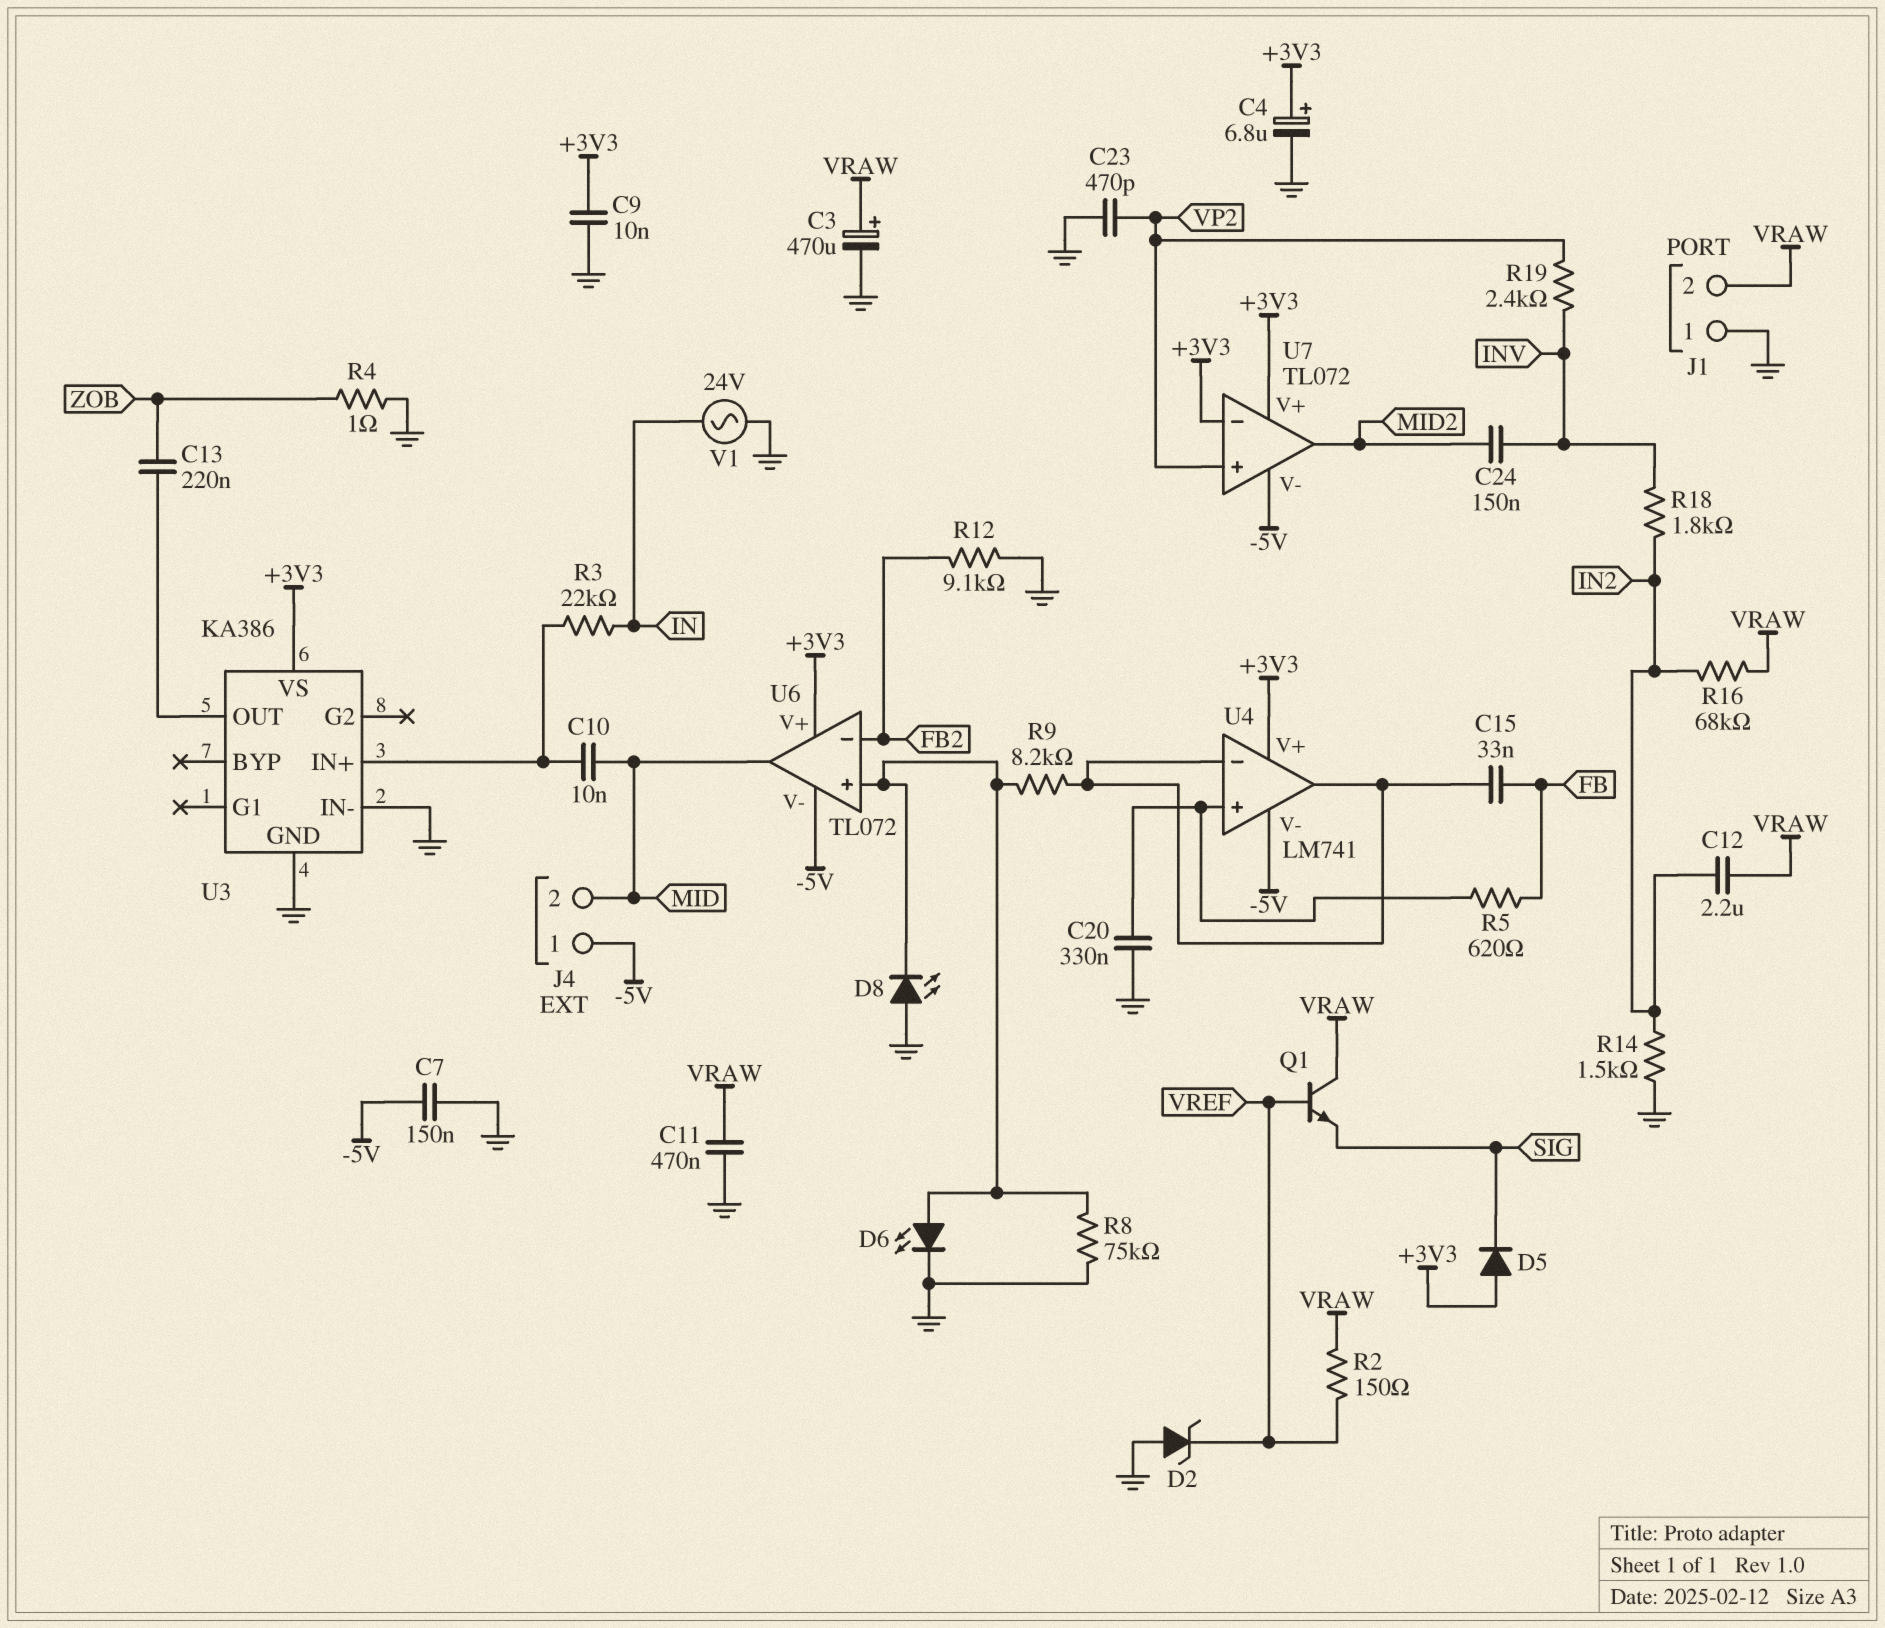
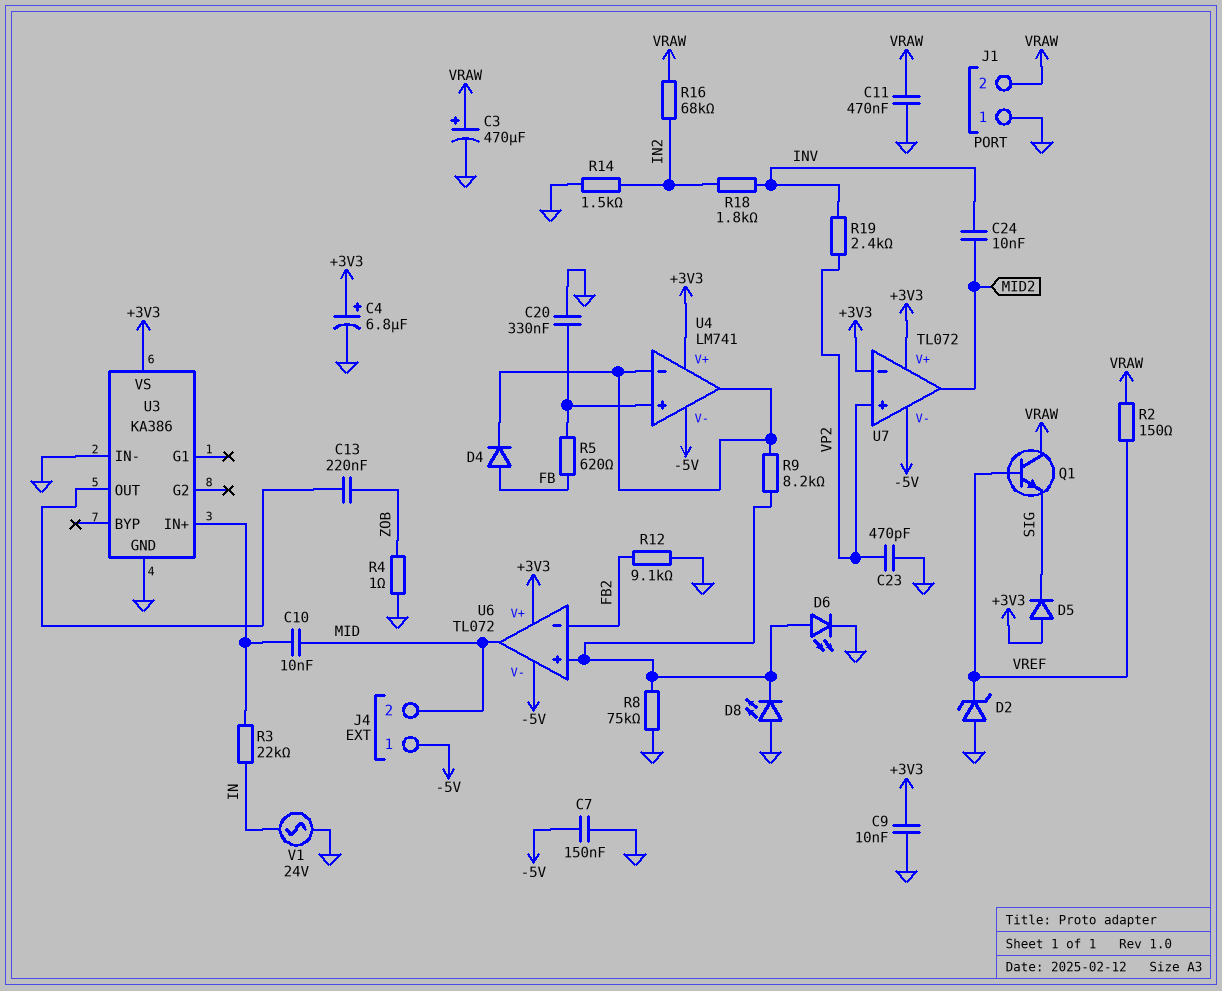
C12: 2.2uF (IN2, VRAW) -> none
C15: 33nF (FB, U4/in-) -> none
C24: 150nF (INV, MID2) -> 10nF (INV, MID2)
D4: none -> diode (A FB, K U4/in-)

